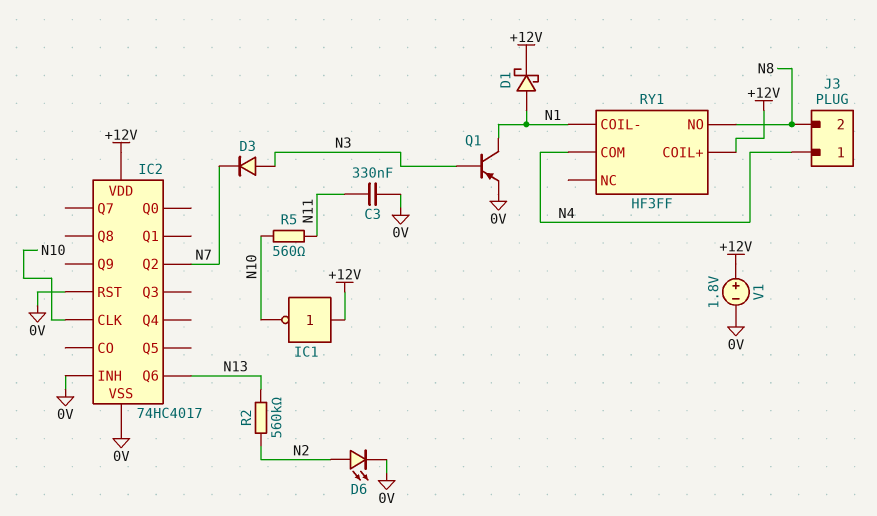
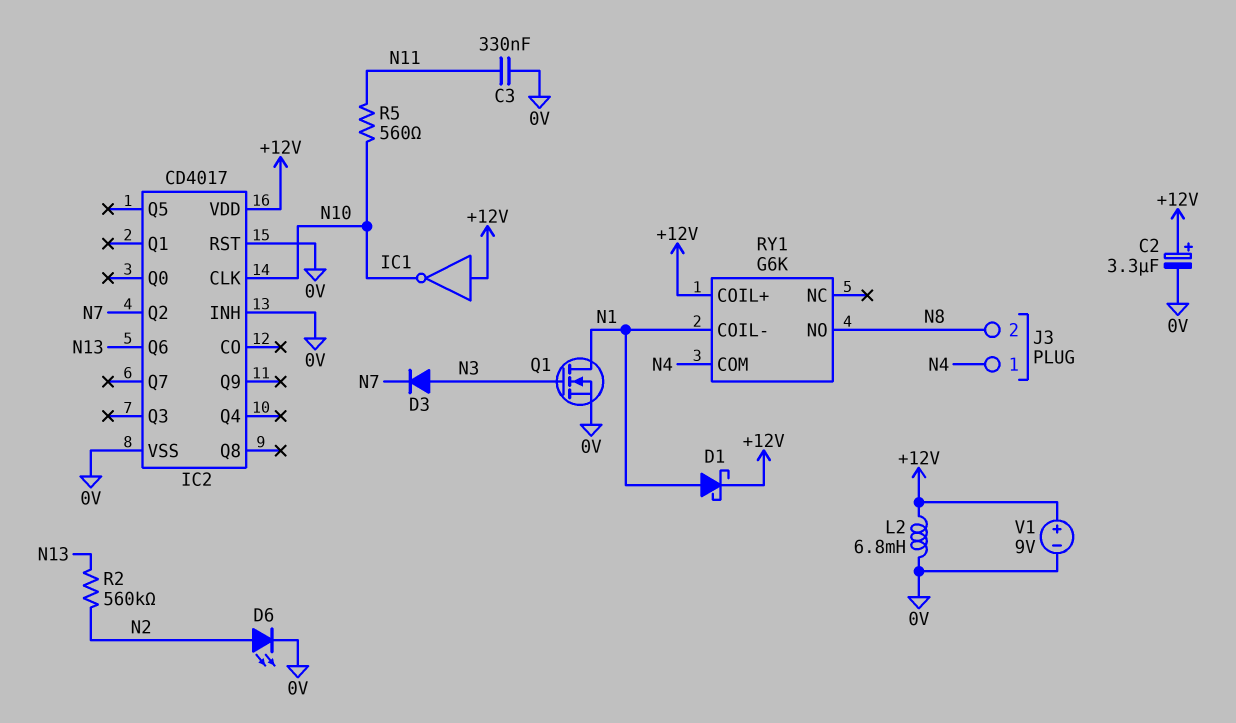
C2: none -> 3.3uF (plus +12V, minus 0V)
IC2: 74HC4017 -> CD4017
L2: none -> 6.8mH (+12V, 0V)
Q1: PNP (B N3, C N1, E 0V) -> NMOS (G N3, D N1, S 0V)
RY1: HF3FF -> G6K
V1: 1.8V (plus +12V, minus 0V) -> 9V (plus +12V, minus 0V)

